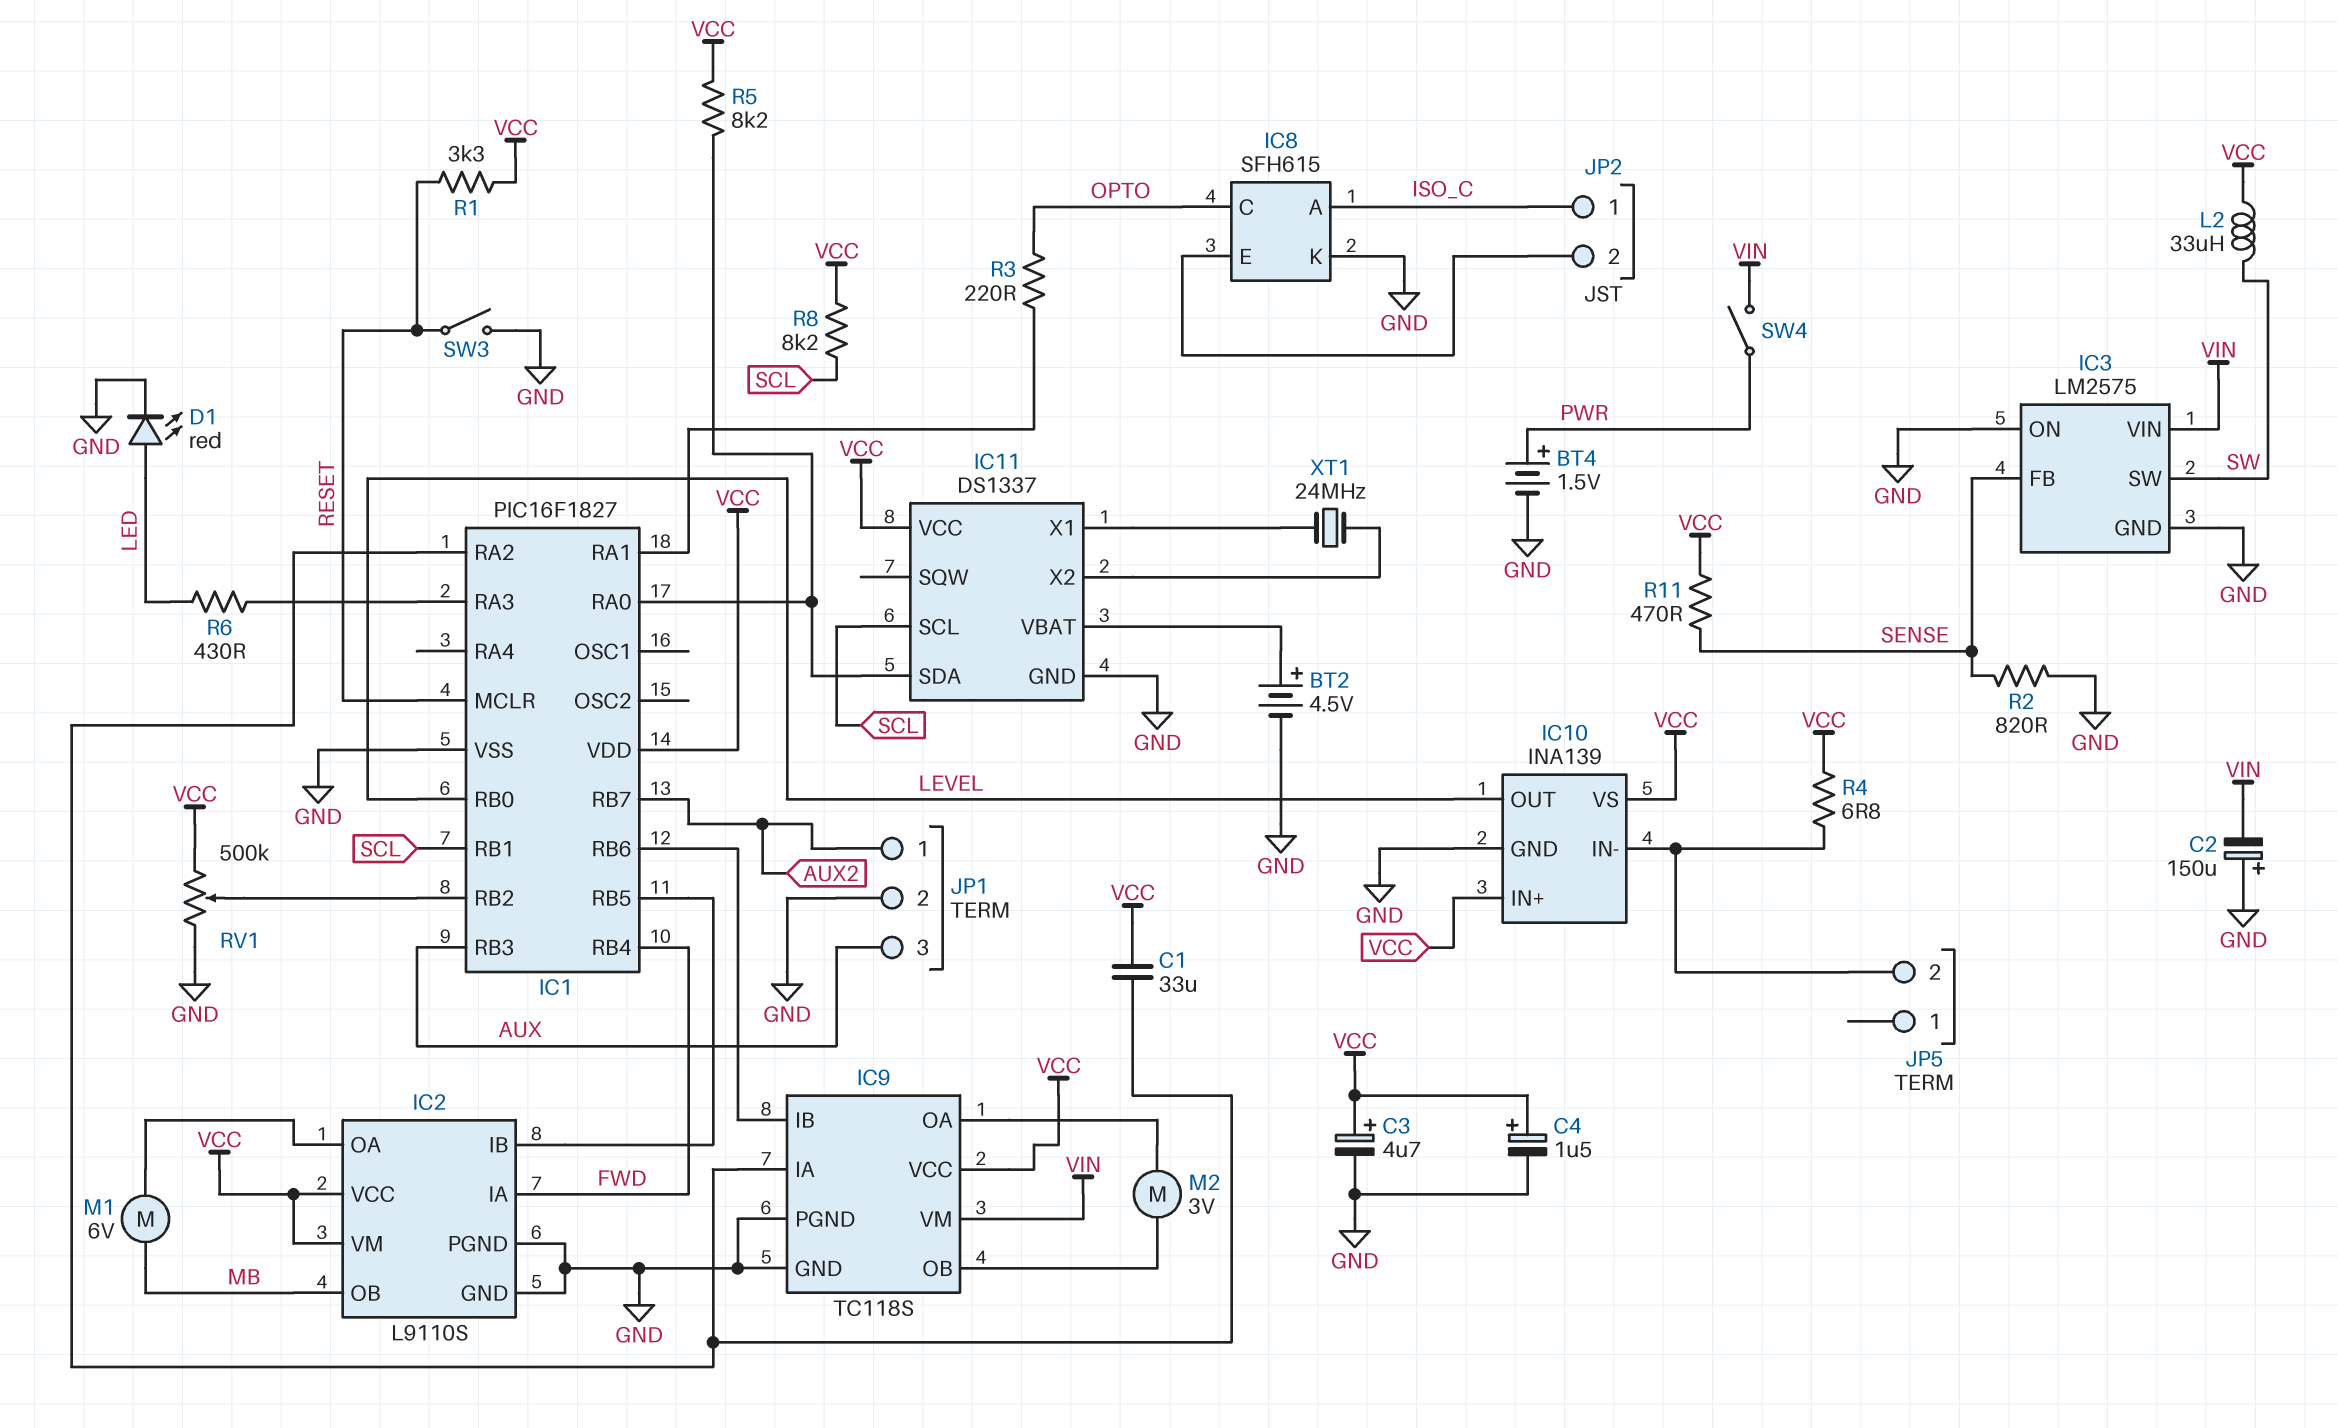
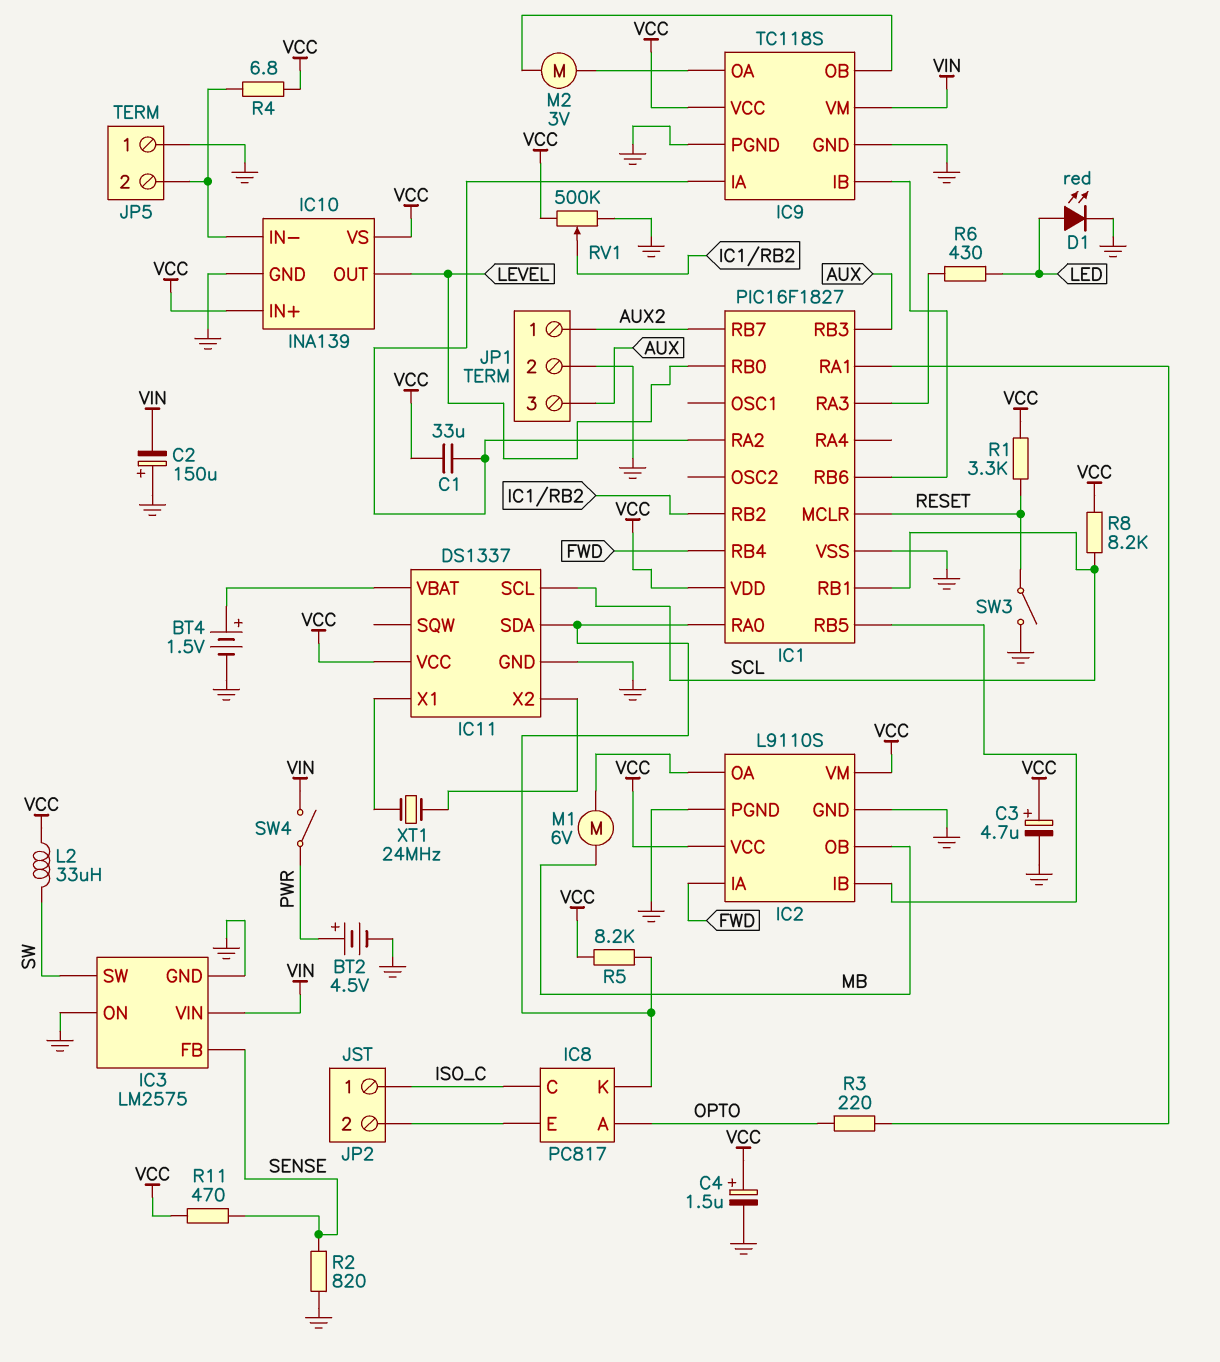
BT2: 4.5V (plus IC11/VBAT, minus GND) -> 4.5V (plus PWR, minus GND)
BT4: 1.5V (plus PWR, minus GND) -> 1.5V (plus IC11/VBAT, minus GND)
IC8: SFH615 -> PC817
IC8 pin A: ISO_C -> OPTO
IC8 pin C: OPTO -> ISO_C
IC8 pin K: GND -> IC1/RA0
JP5 pin 1: none -> GND

